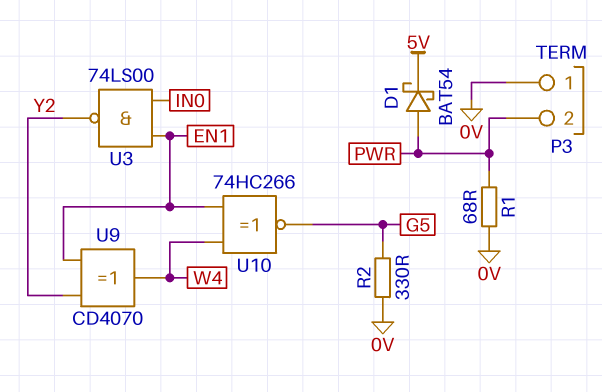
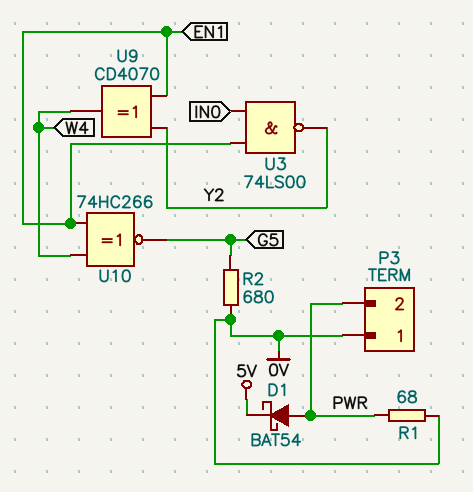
R2: 330 (0V, G5) -> 680 (0V, G5)

